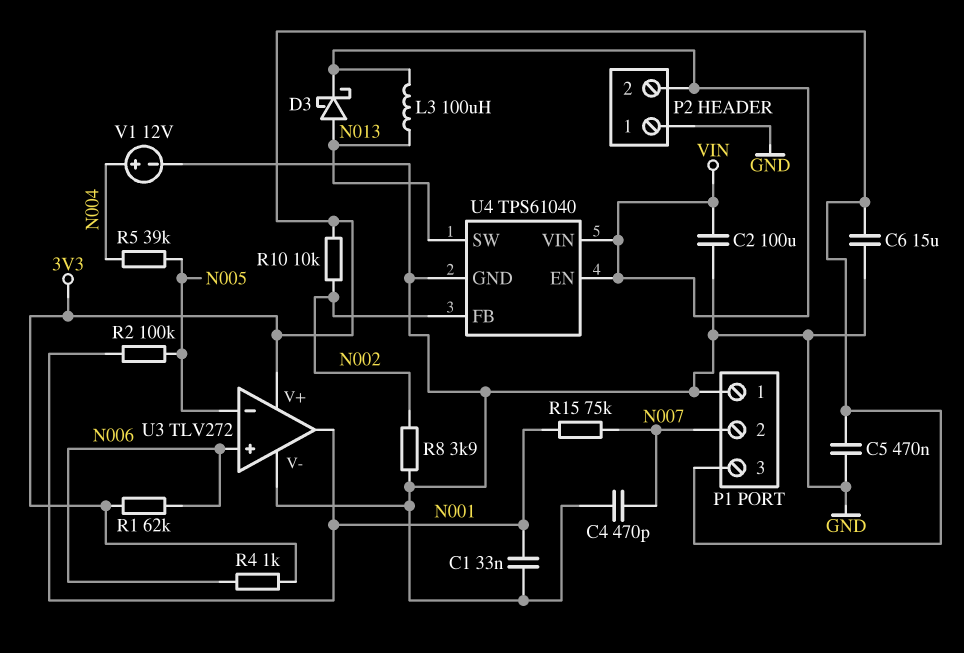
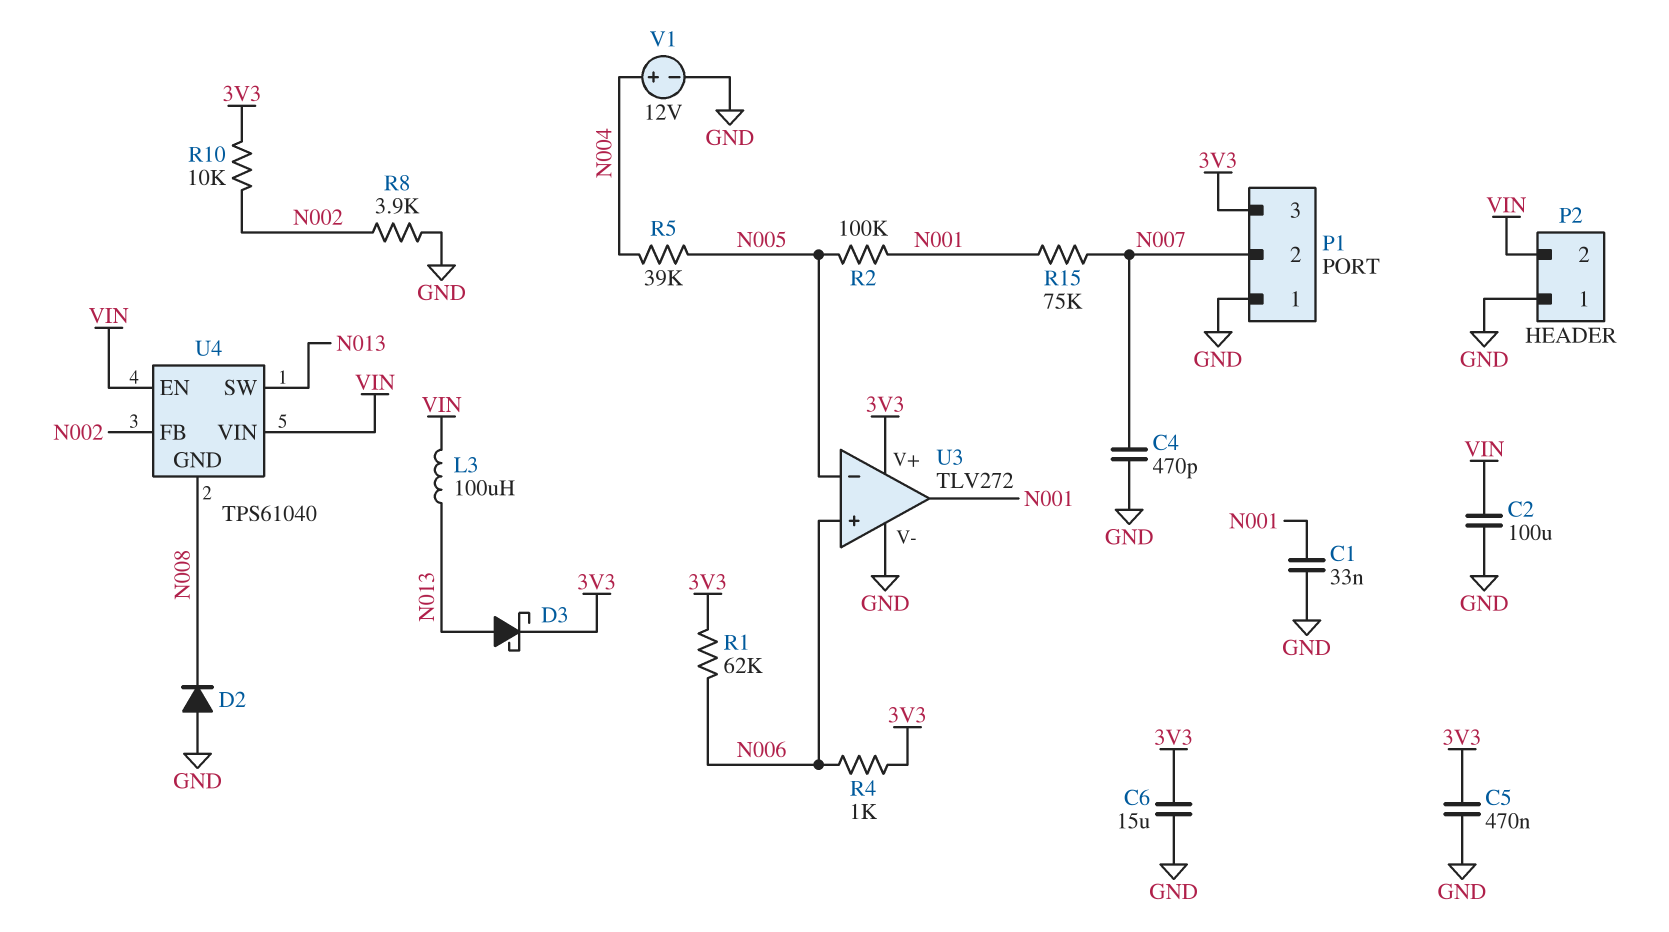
D2: none -> diode (A GND, K N008)
D3: schottky (A N013, K VIN) -> schottky (A N013, K 3V3)
U4 pin GND: GND -> N008

